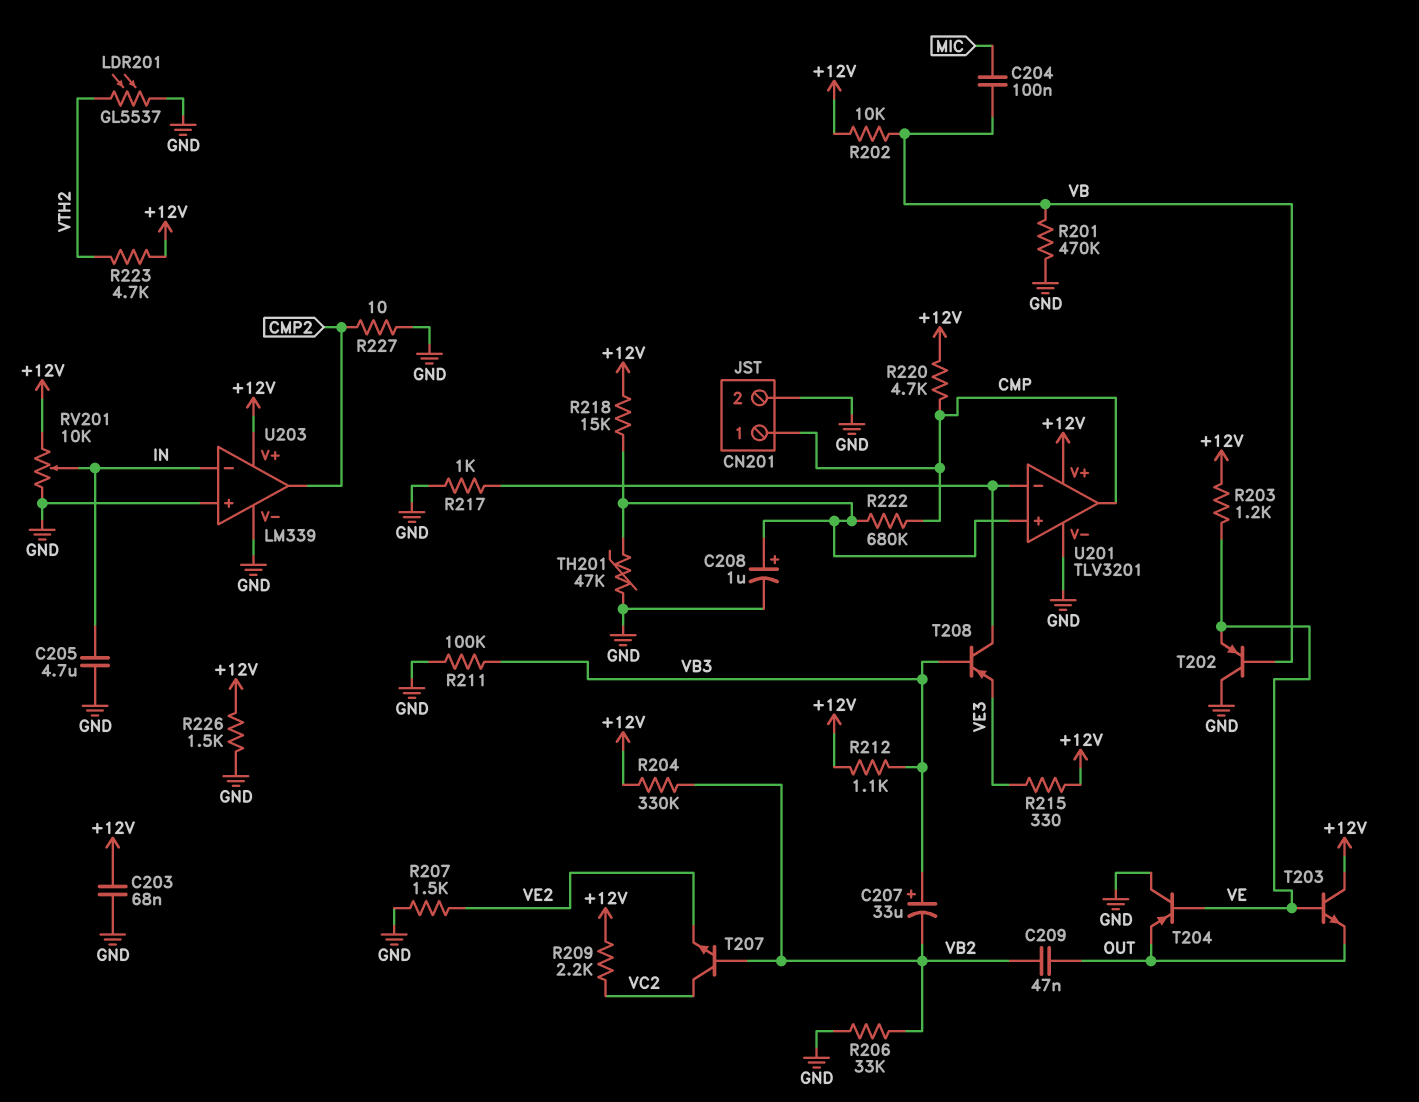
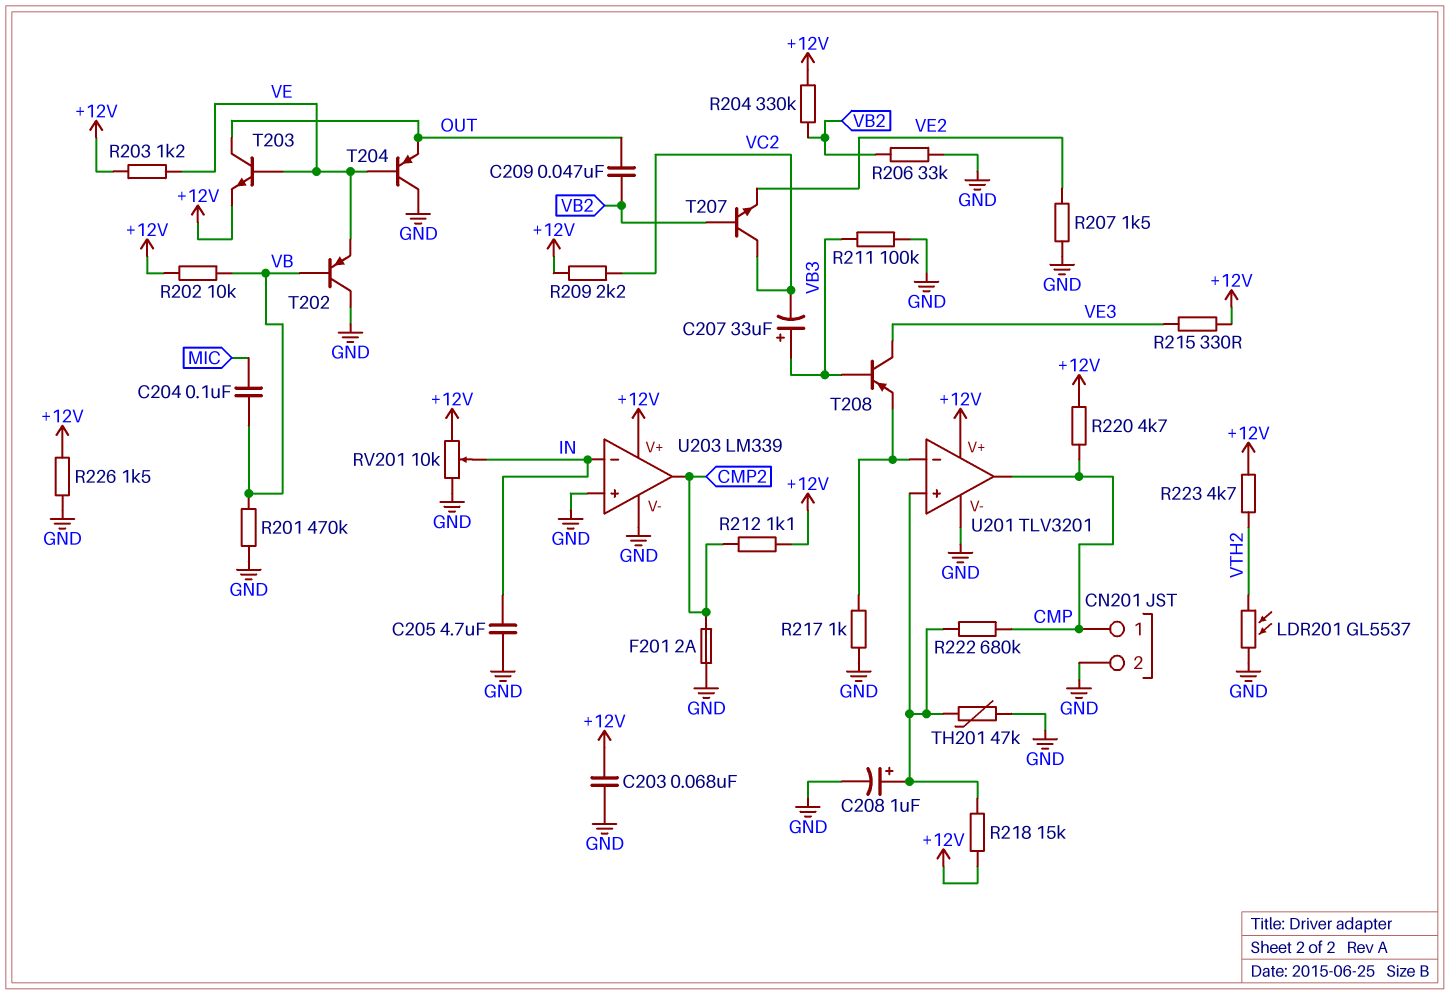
C207: 33uF (plus VB3, minus VB2) -> 33uF (plus VB3, minus VC2)
F201: none -> 2A (CMP2, GND)
R212: 1.1k (+12V, VB3) -> 1.1k (+12V, CMP2)
R227: 10 (CMP2, GND) -> none
T203: NPN (B VE, C +12V, E OUT) -> NPN (B VE, C OUT, E +12V)
T208: PNP (B VB3, C U201/in-, E VE3) -> PNP (B VB3, C VE3, E U201/in-)

